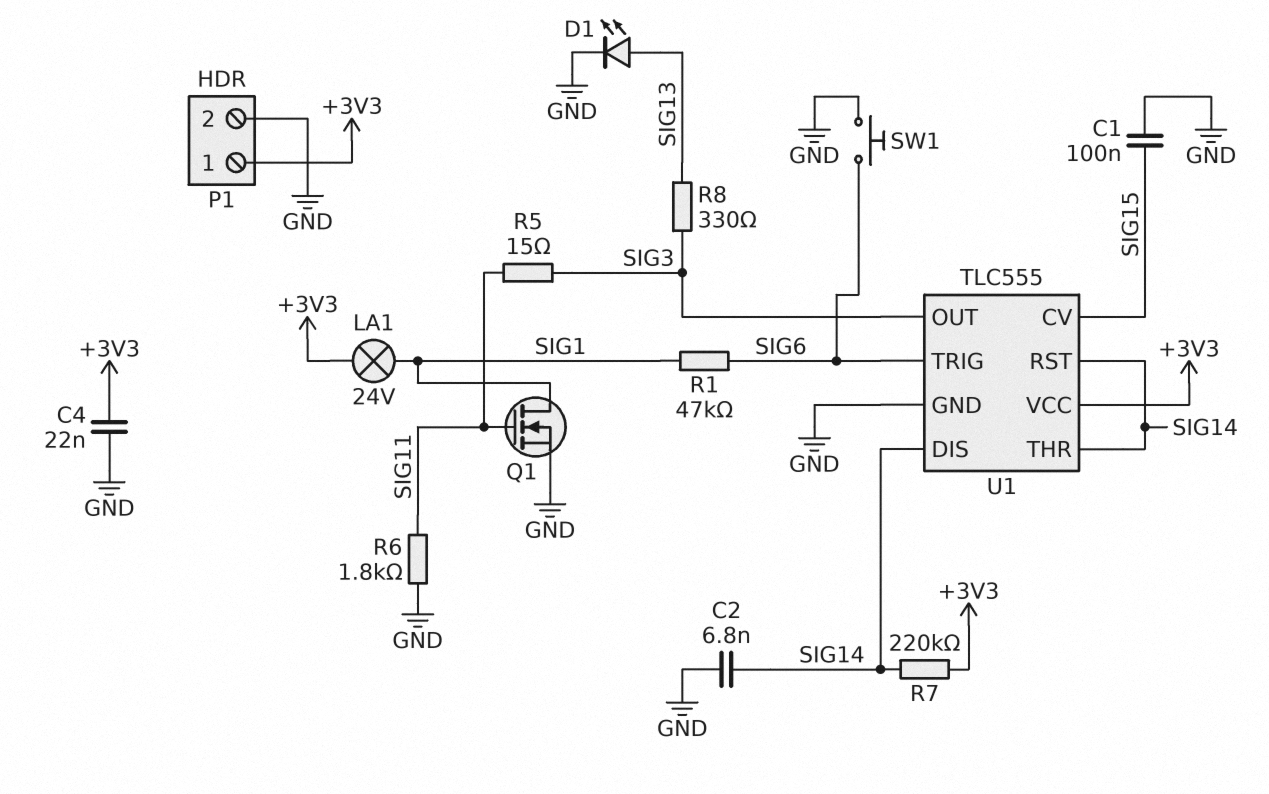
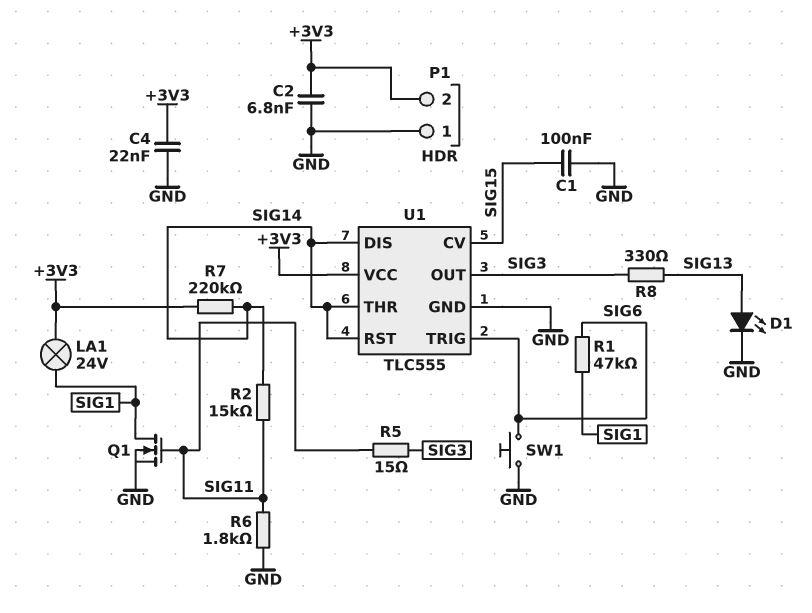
C2: 6.8nF (GND, SIG14) -> 6.8nF (+3V3, GND)
P1 pin 1: +3V3 -> GND
P1 pin 2: GND -> +3V3
R2: none -> 15k (SIG11, SIG14)

